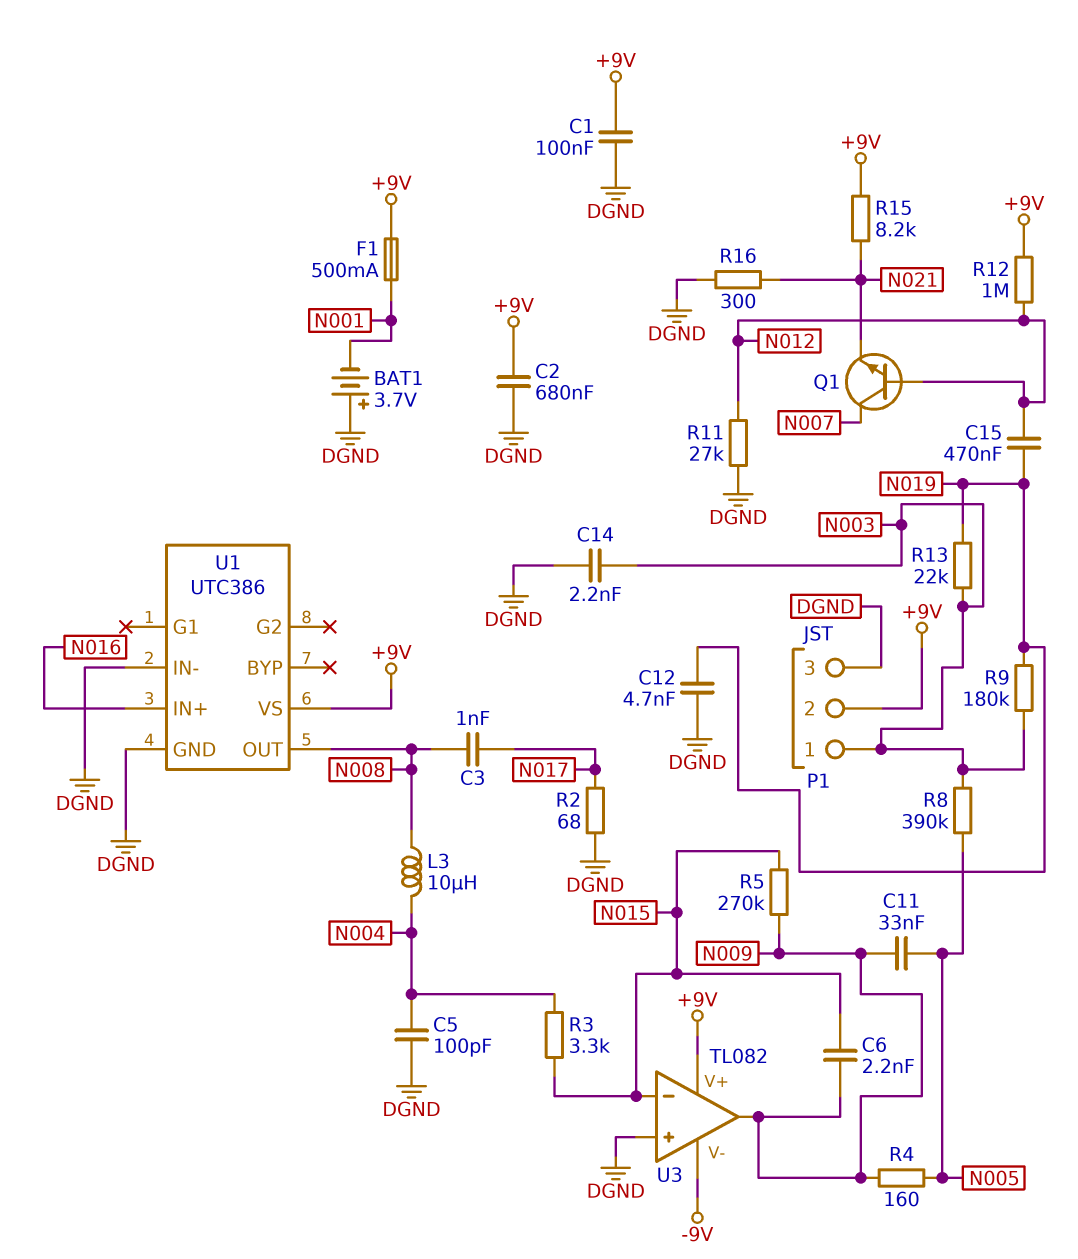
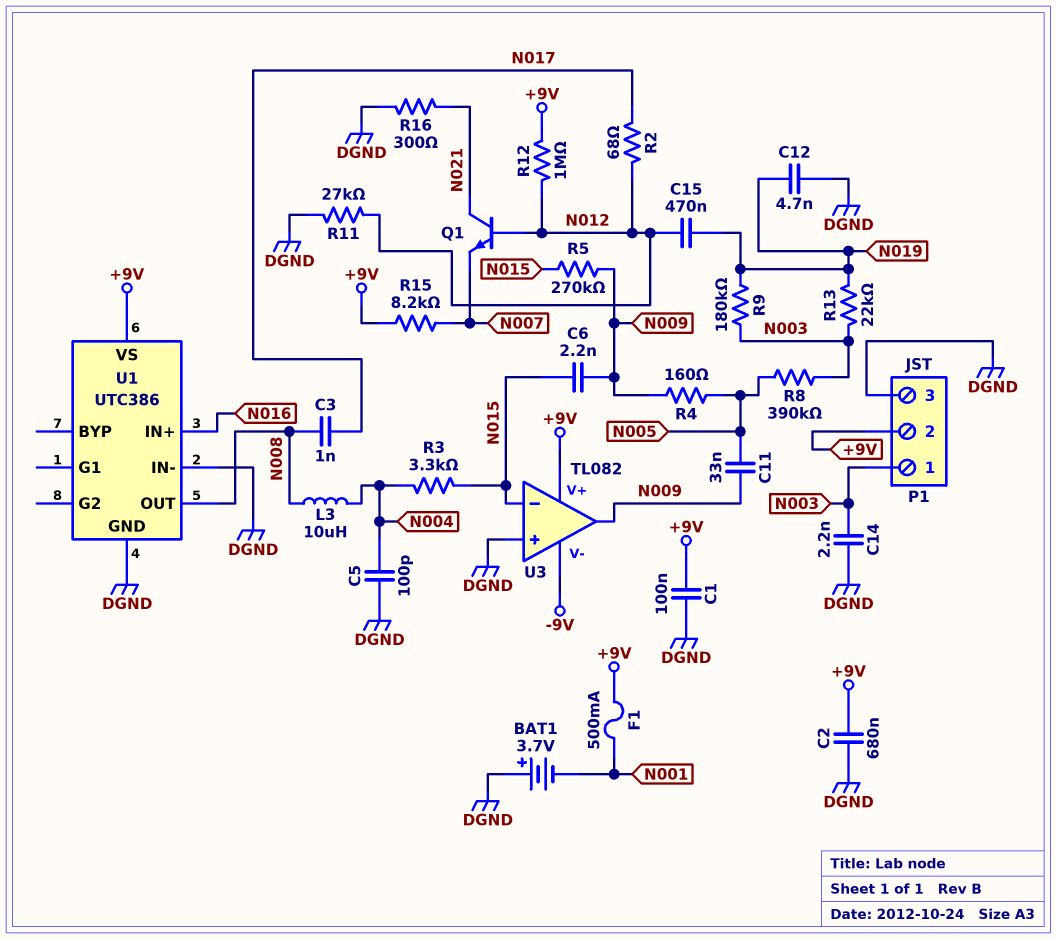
Q1: NPN (B N012, C N007, E N021) -> NPN (B N012, C N021, E N007)
R2: 68 (DGND, N017) -> 68 (N012, N017)
R15: 8.2k (+9V, N021) -> 8.2k (+9V, N007)

